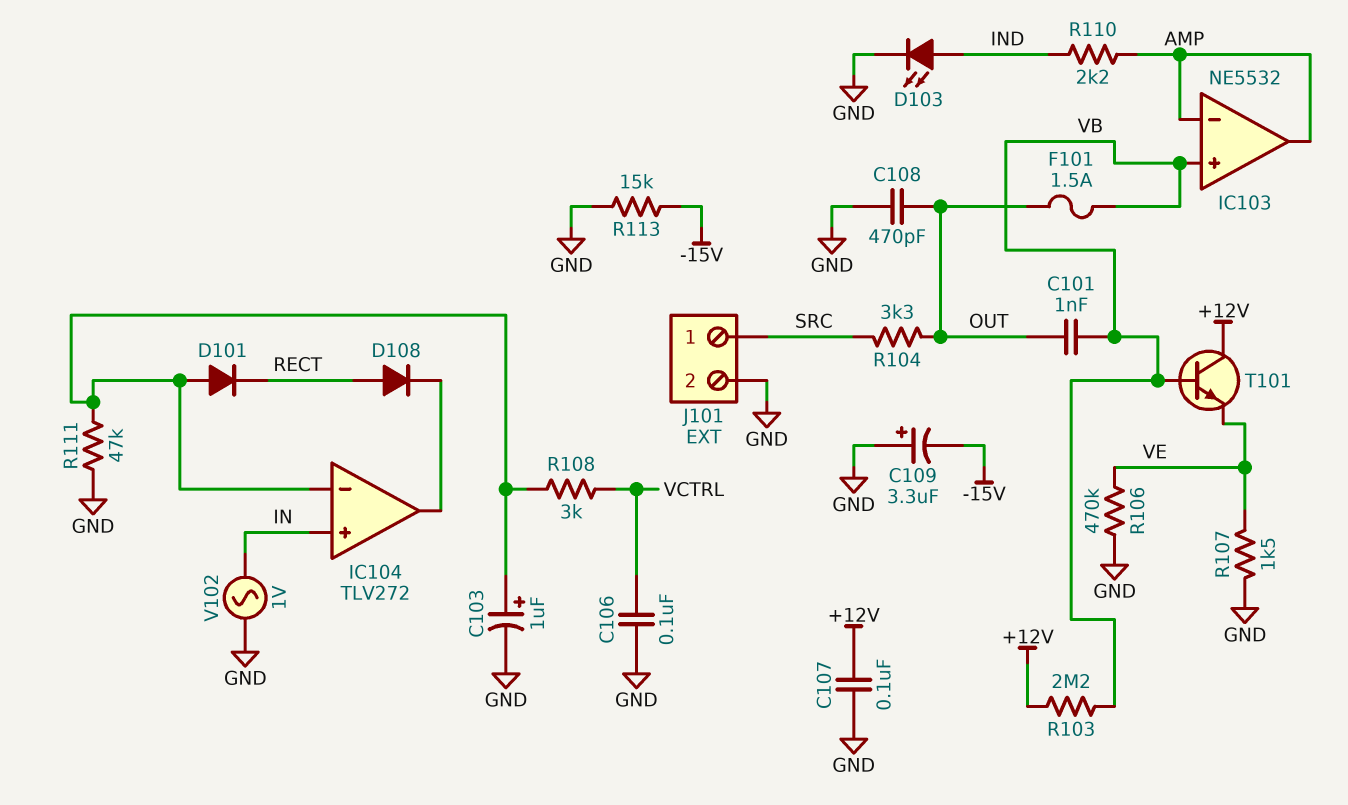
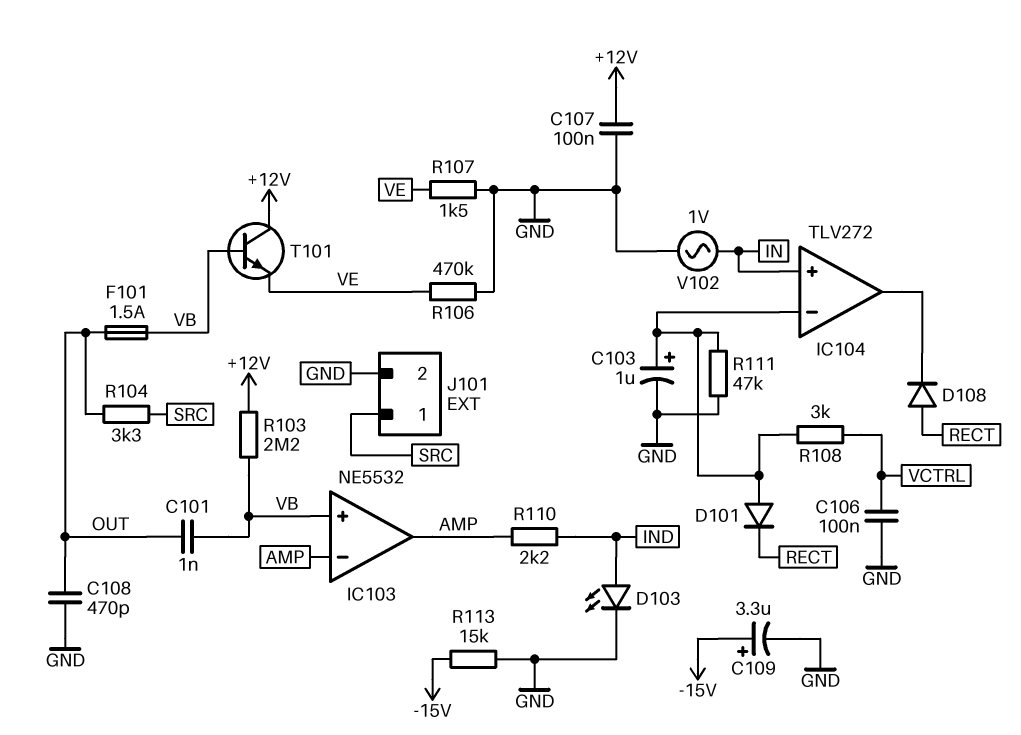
C109: 3.3uF (plus GND, minus -15V) -> 3.3uF (plus -15V, minus GND)

